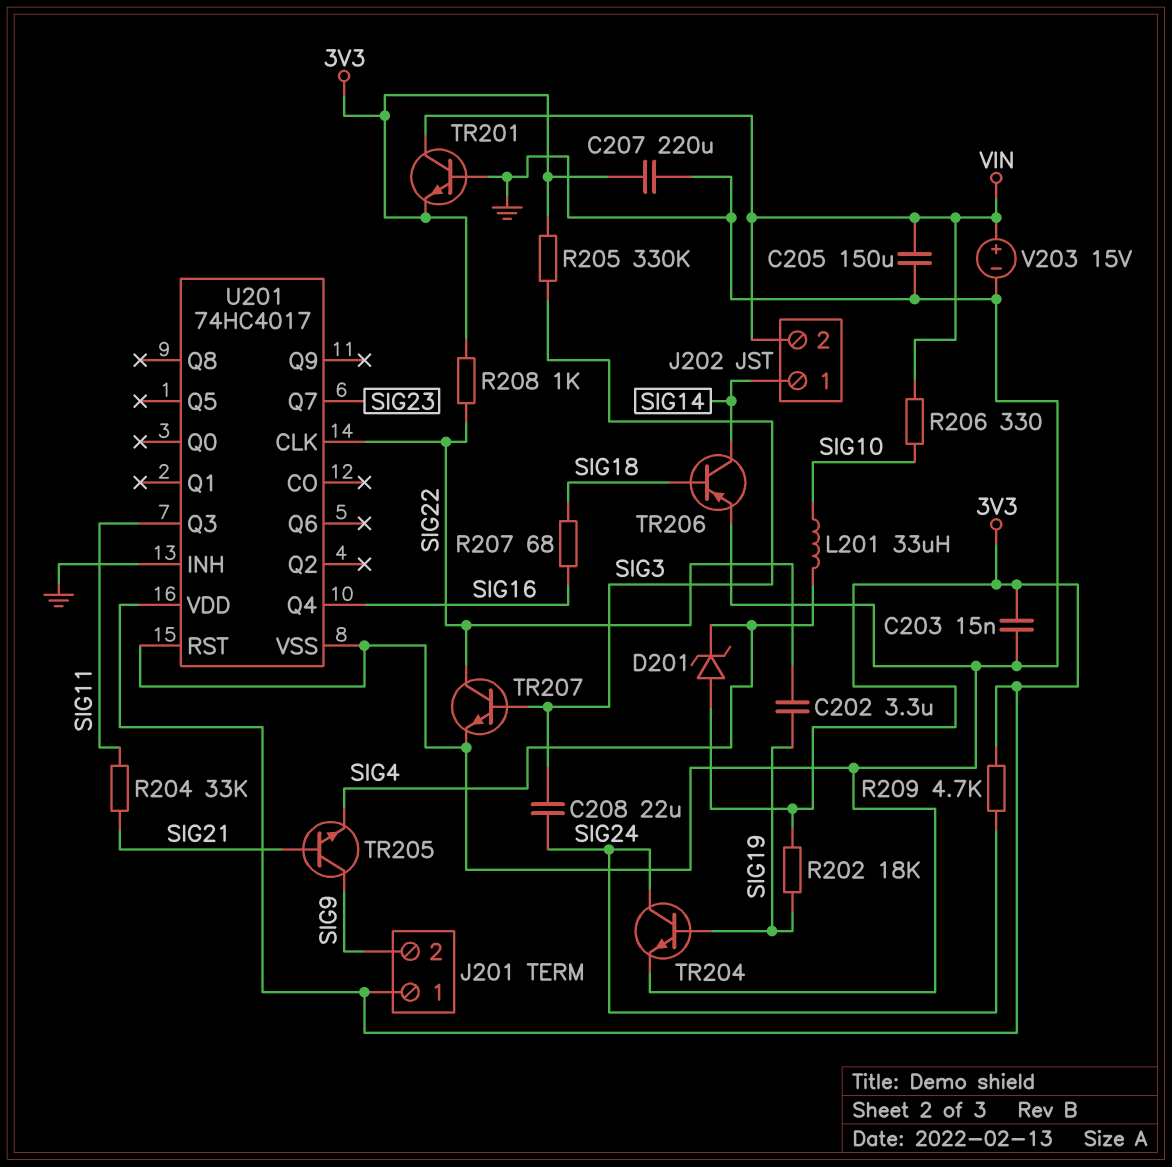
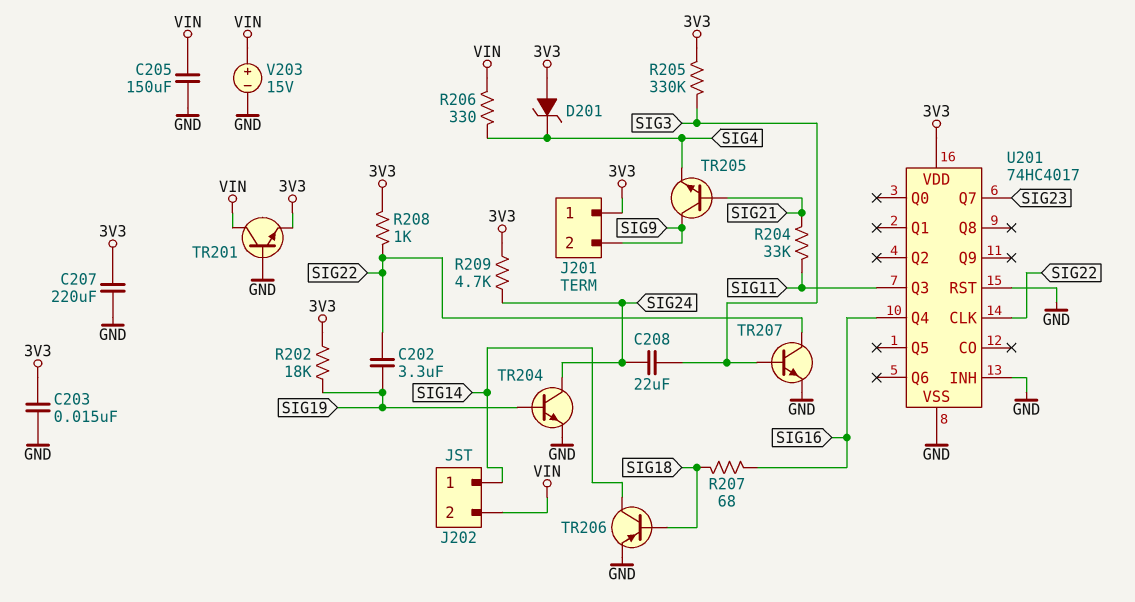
L201: 33uH (SIG4, SIG10) -> none
R206: 330 (SIG10, VIN) -> 330 (SIG4, VIN)

